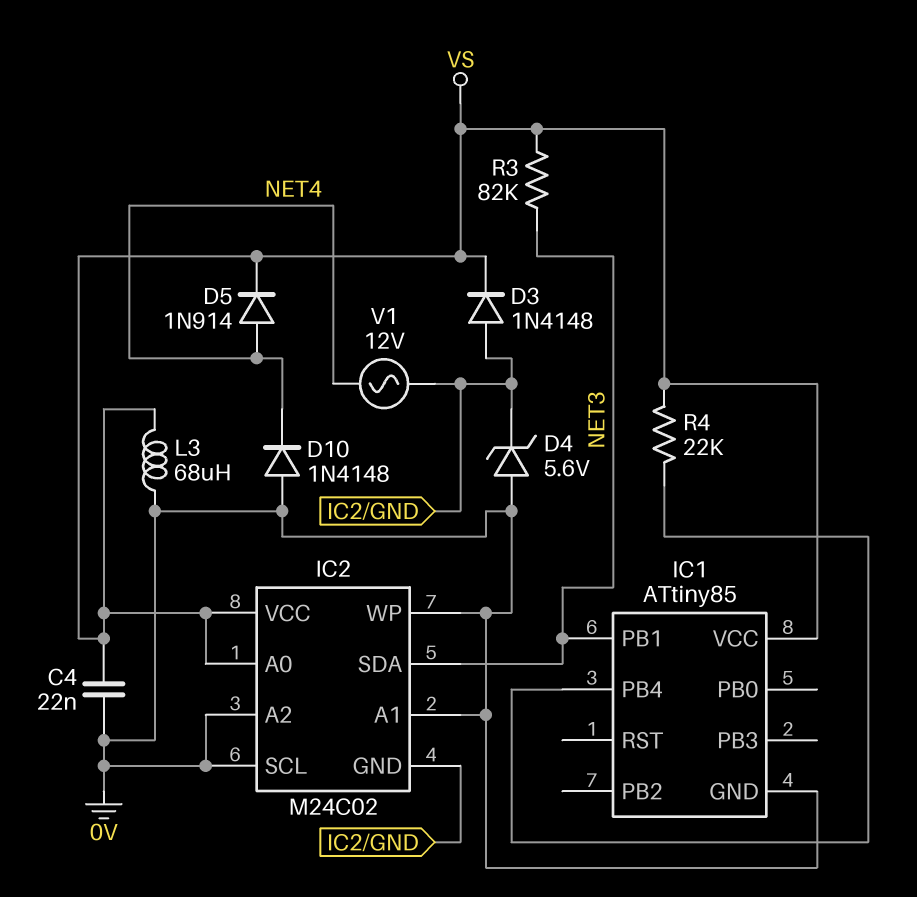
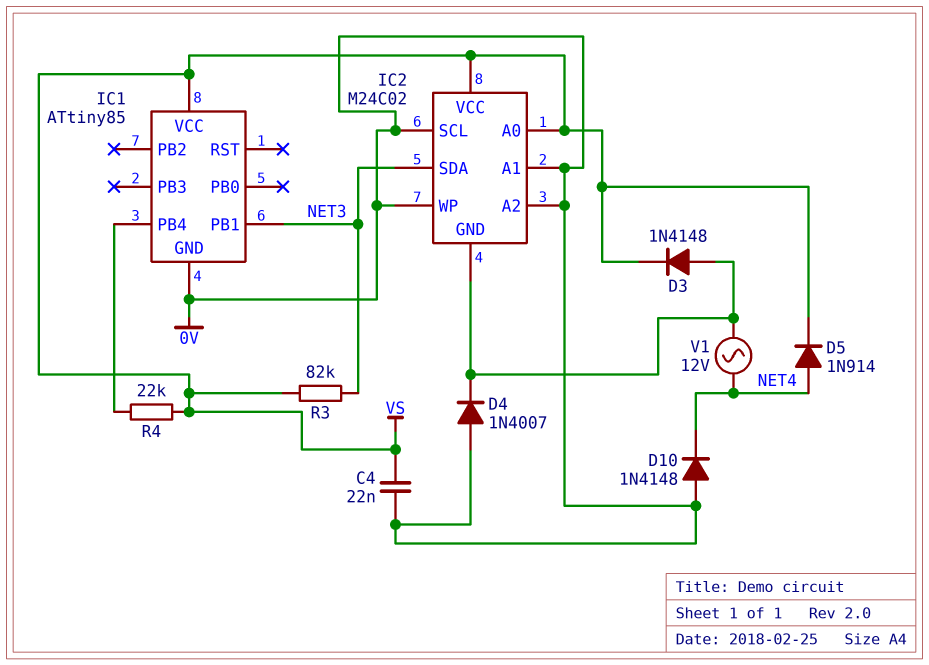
D4: zener 5.6V (A 0V, K IC2/GND) -> diode 1N4007 (A 0V, K IC2/GND)
L3: 68uH (0V, VS) -> none

